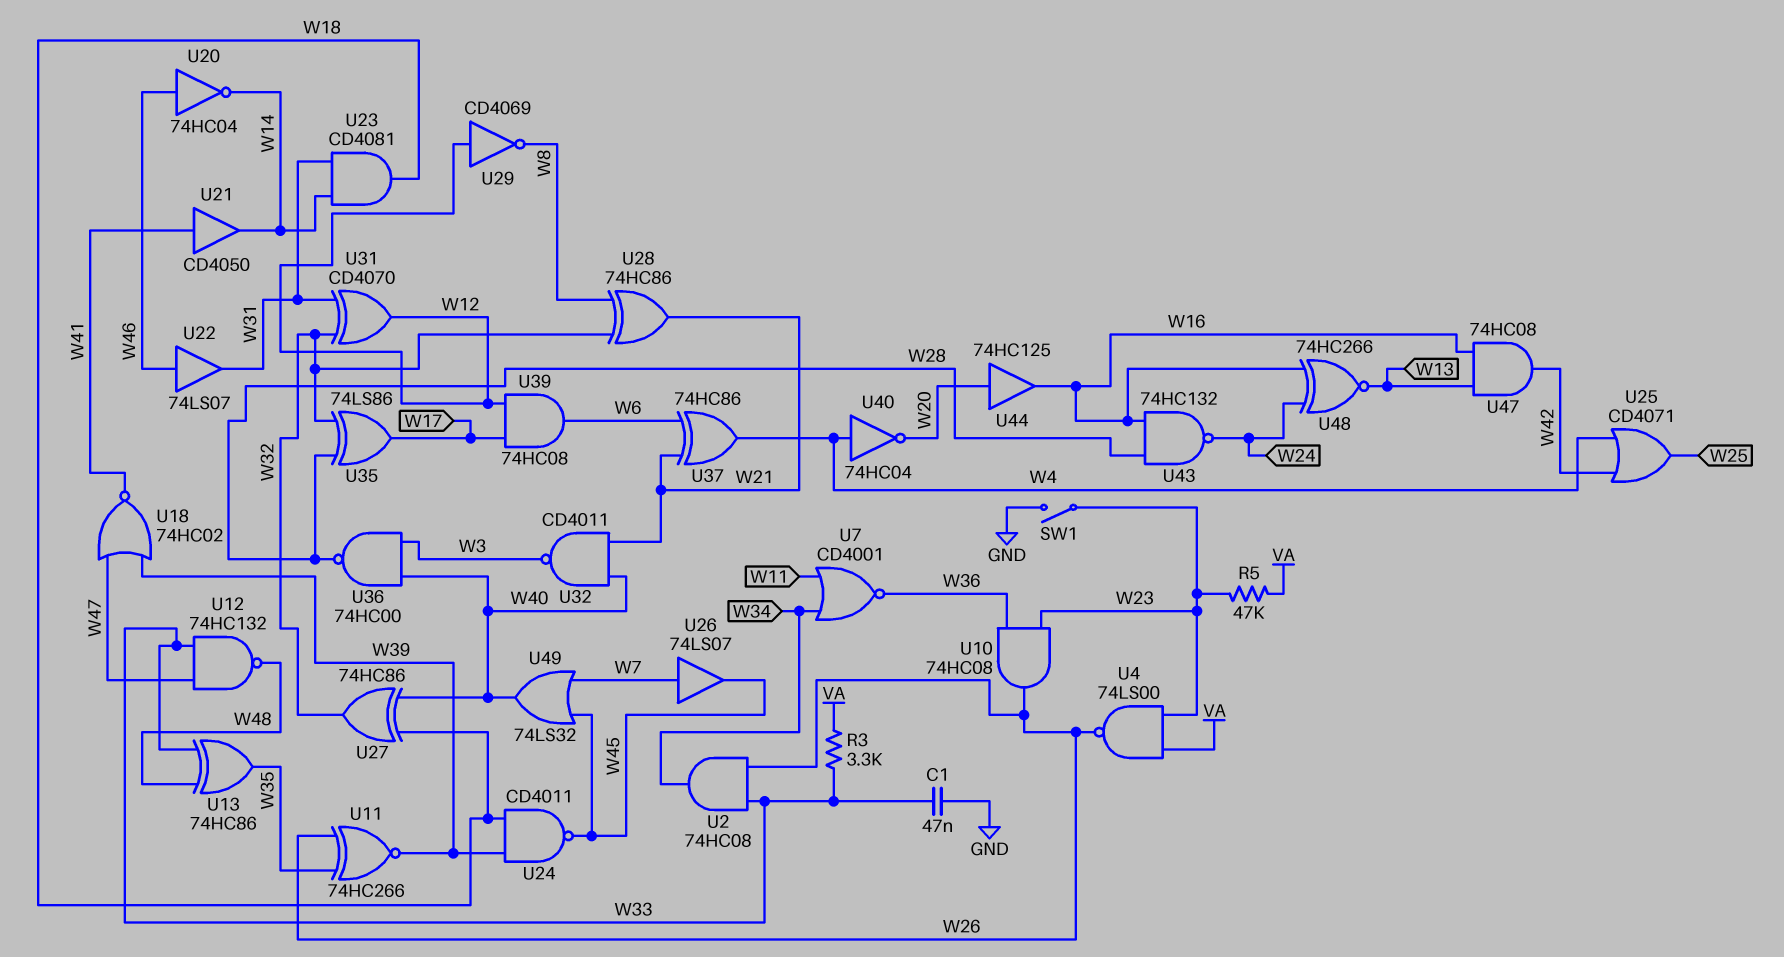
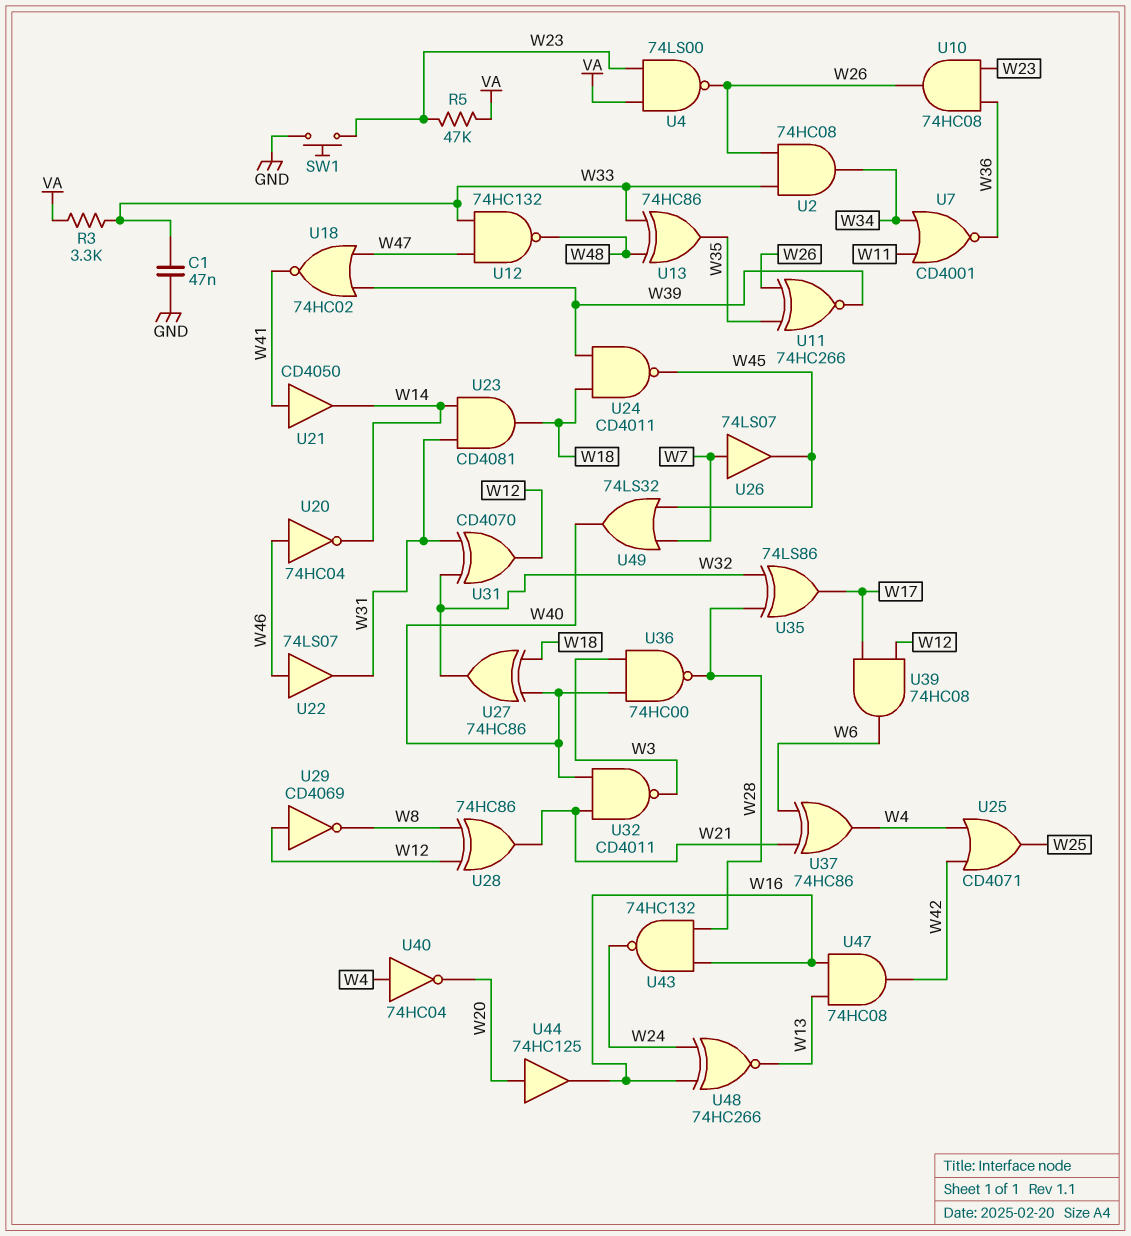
SW1: switch (GND, W23) -> button (GND, W23)
U28: XOR 74HC86 (in W8, in W32, out W21) -> XOR 74HC86 (in W8, in W12, out W21)

